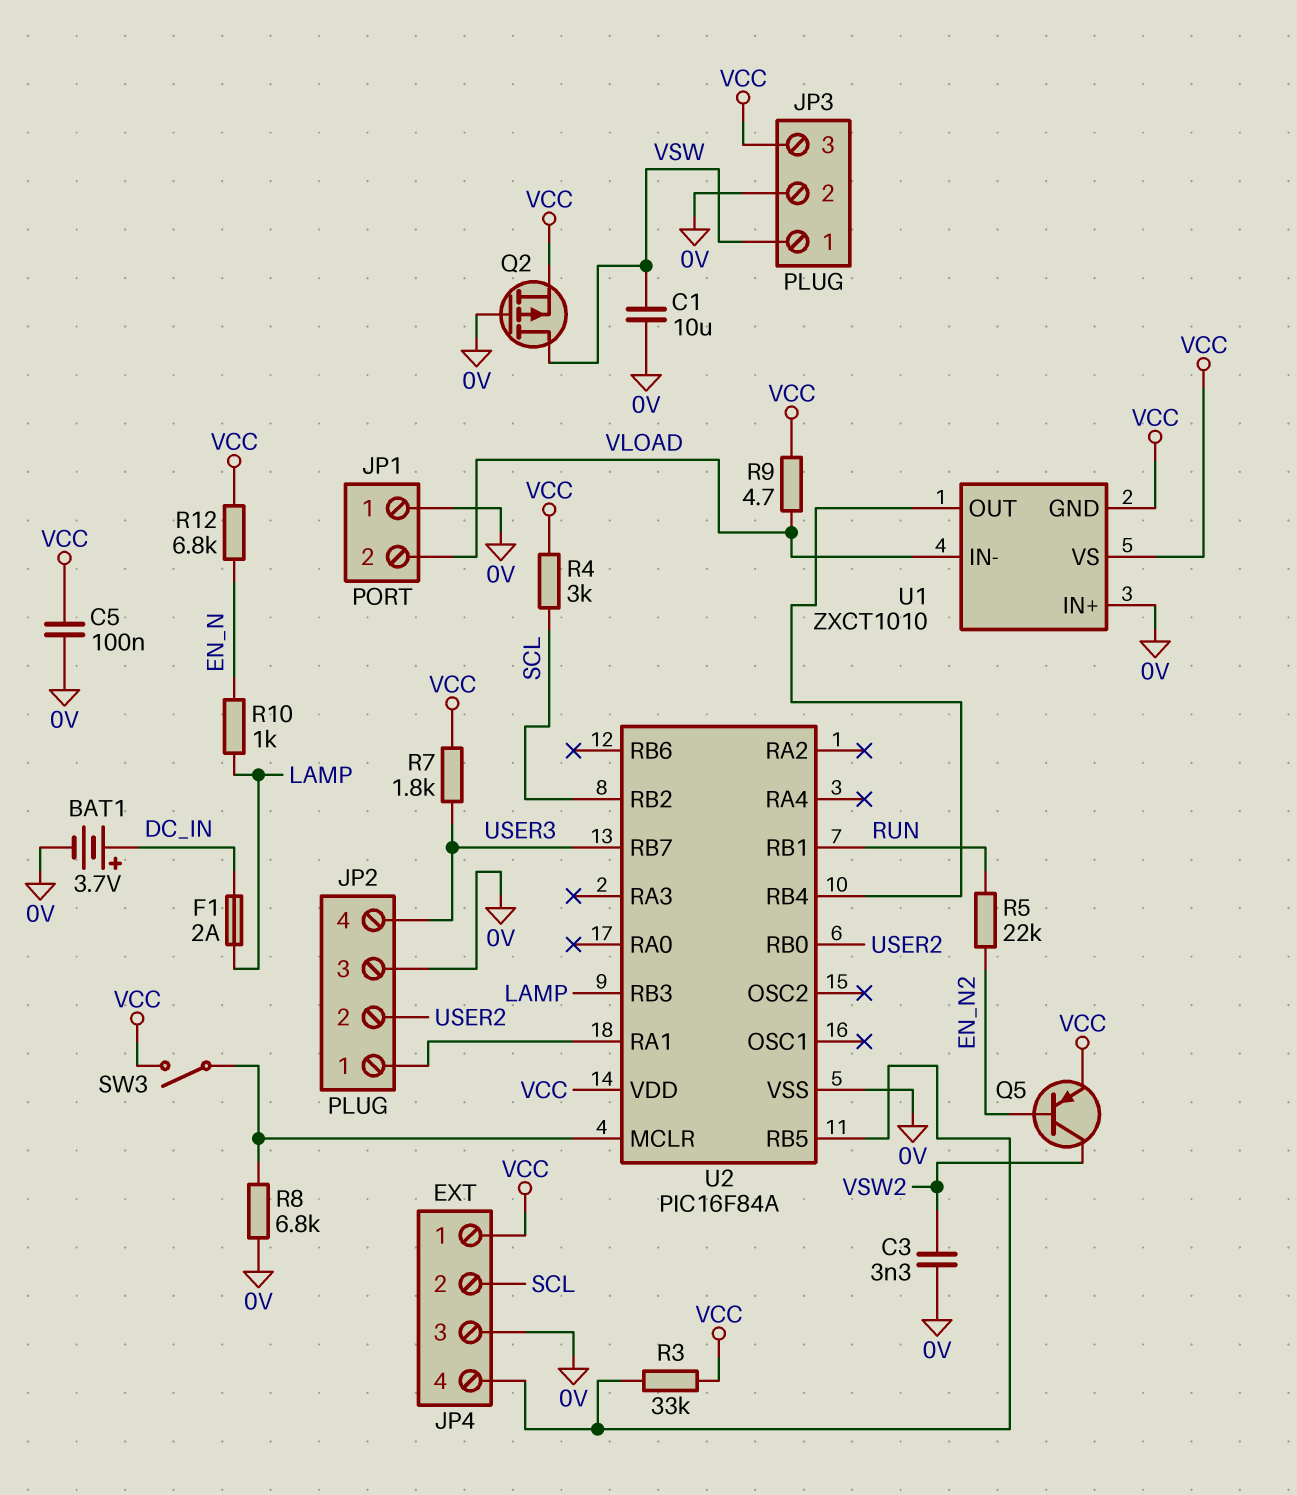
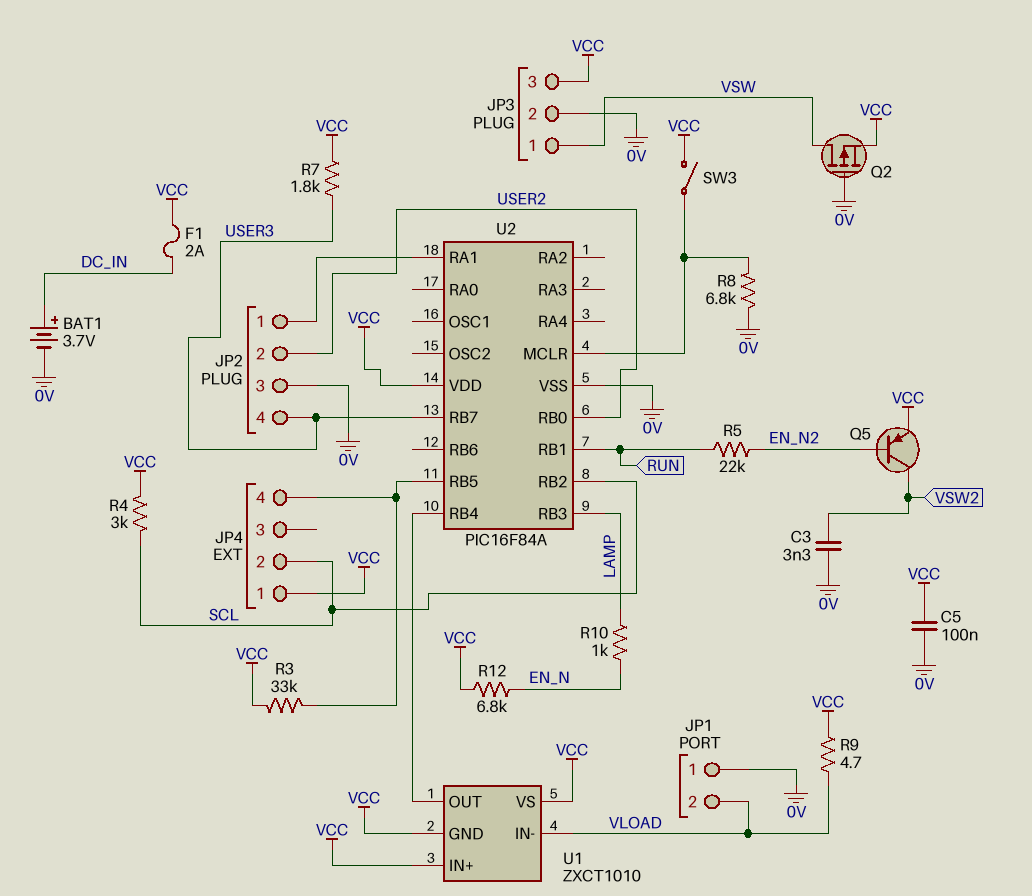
C1: 10uF (0V, VSW) -> none
F1: 2A (DC_IN, LAMP) -> 2A (DC_IN, VCC)
JP4 pin 3: 0V -> none
U1 pin IN+: 0V -> VCC

